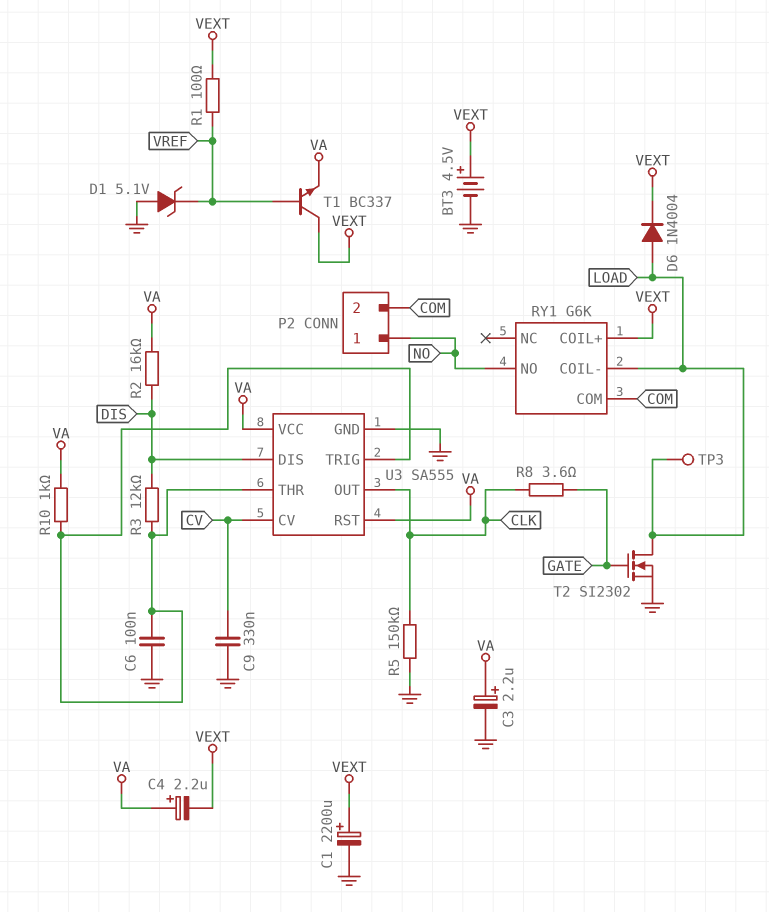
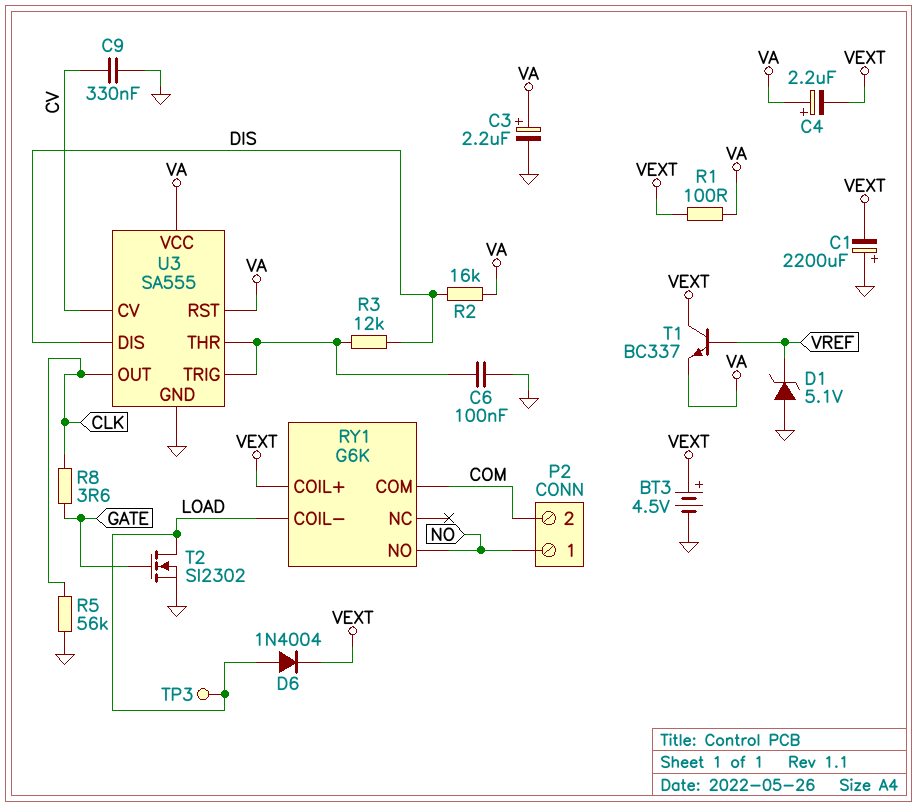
C1: 2200uF (plus VEXT, minus GND) -> 2200uF (plus GND, minus VEXT)
R1: 100 (VEXT, VREF) -> 100 (VA, VEXT)
R5: 150k (CLK, GND) -> 56k (CLK, GND)
R10: 1k (U3/THR, VA) -> none

